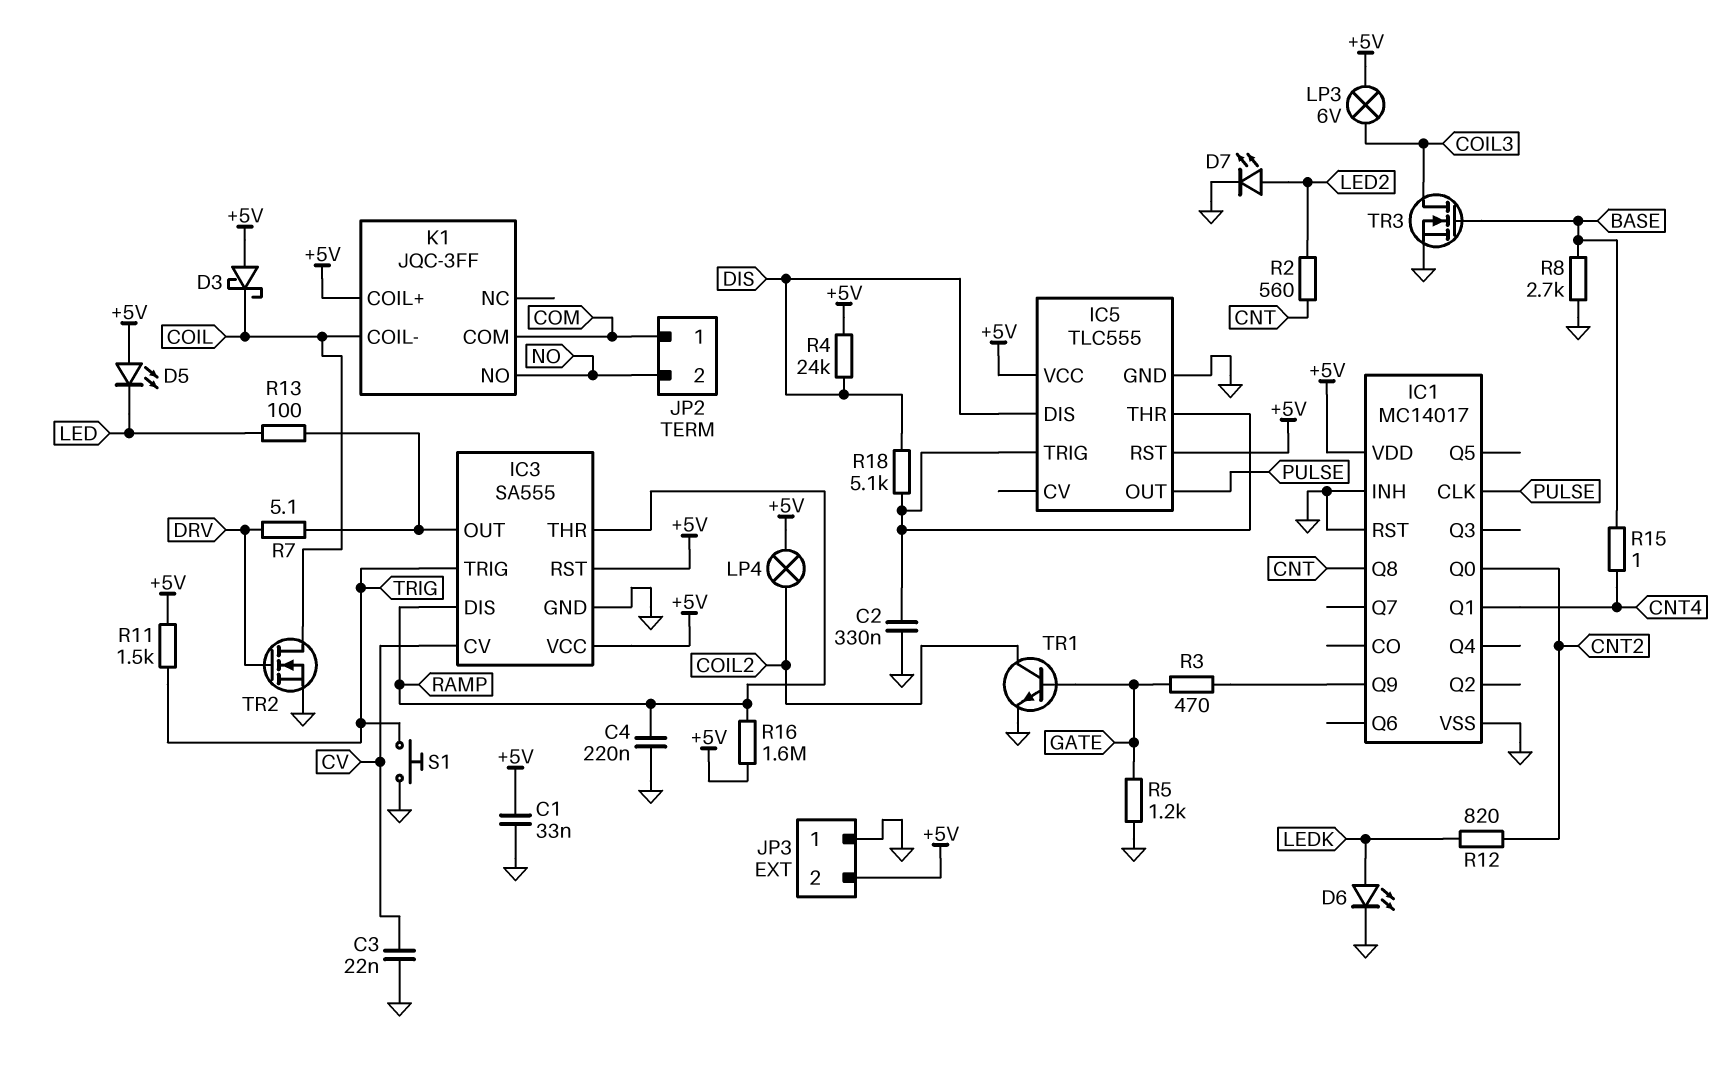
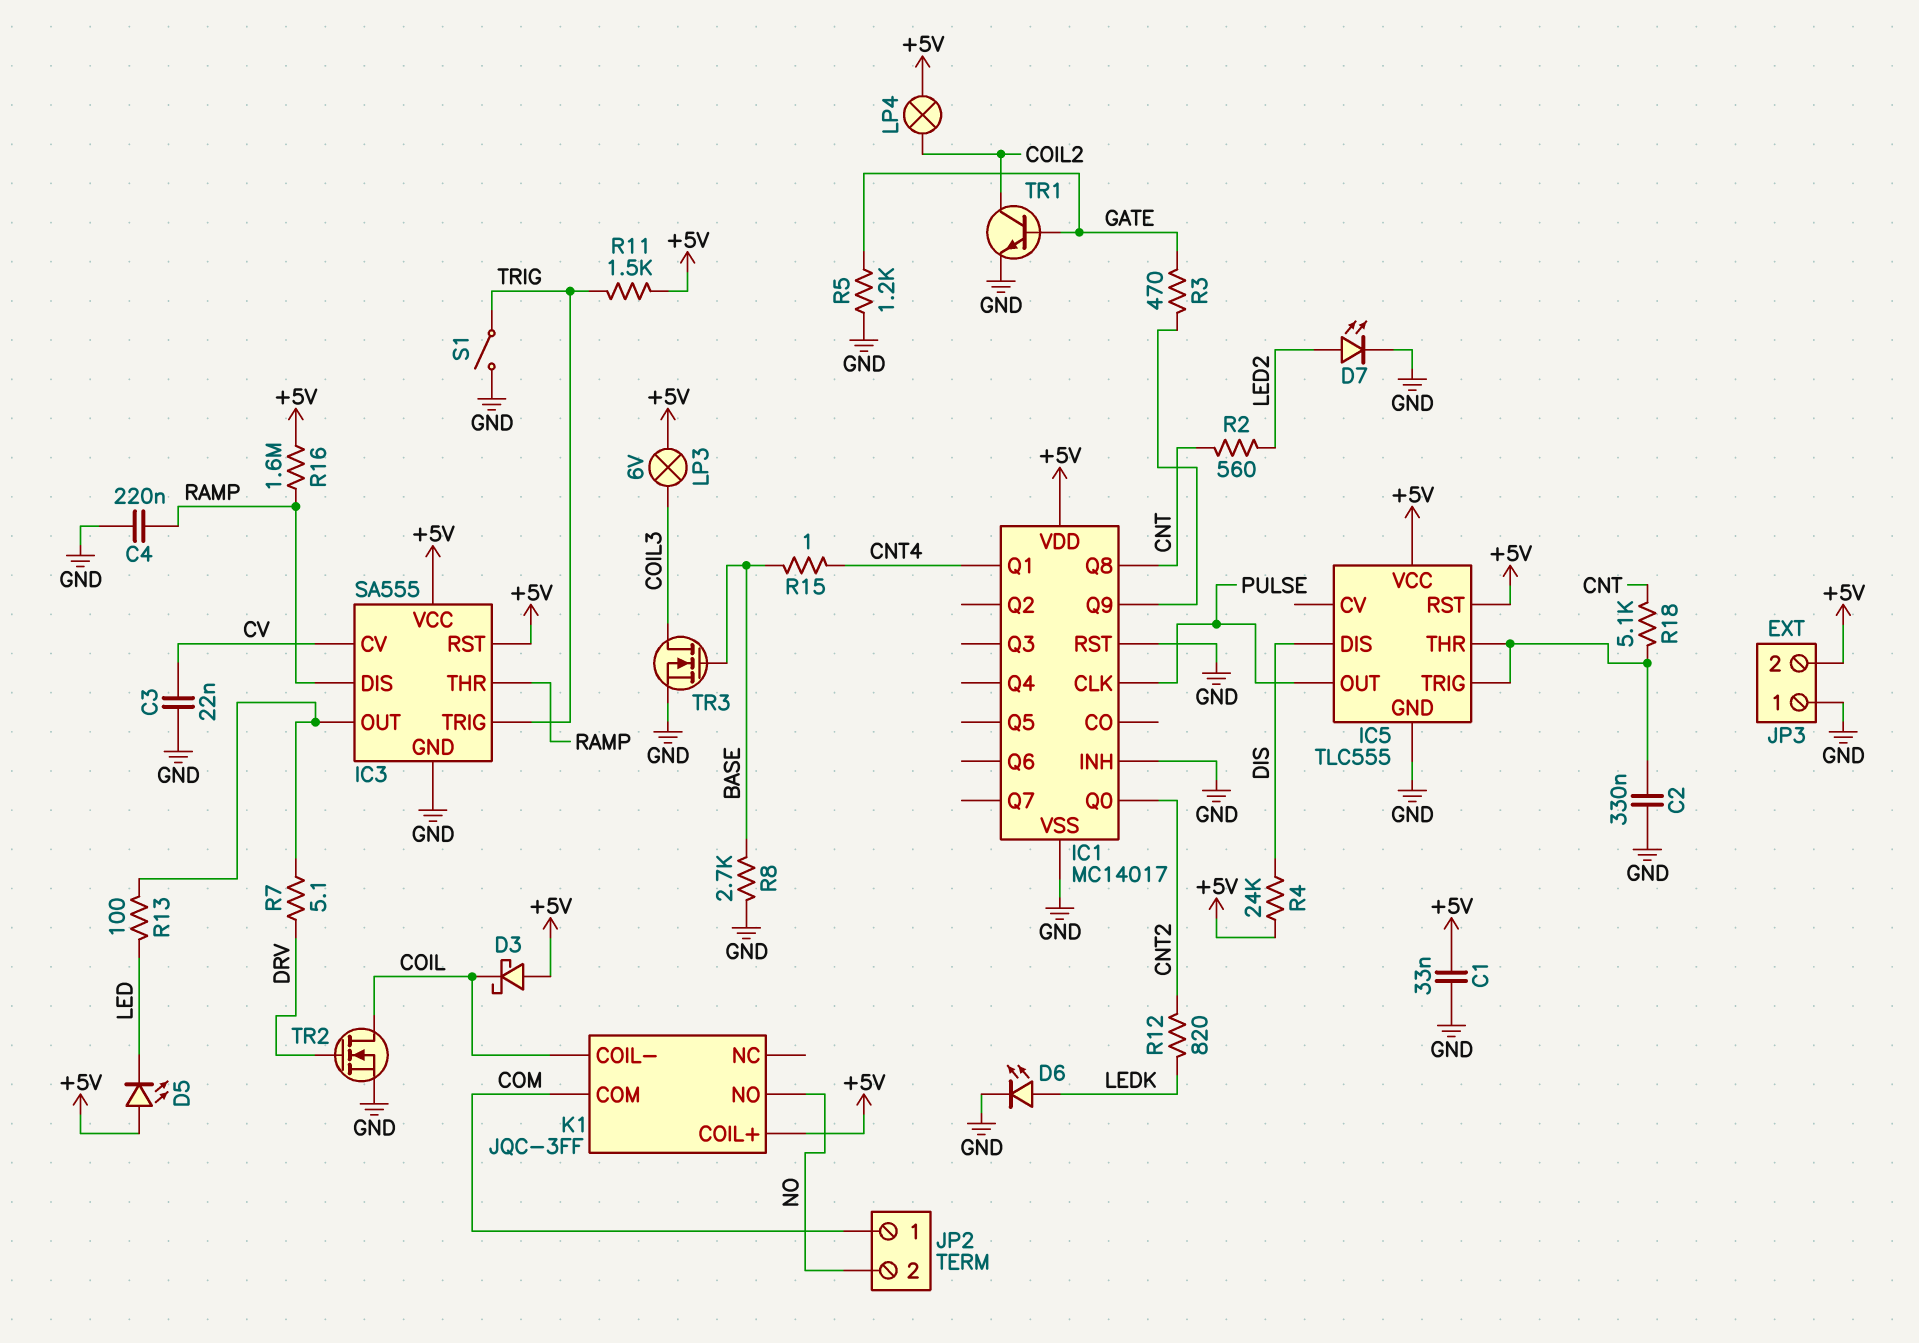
R18: 5.1k (DIS, IC5/THR) -> 5.1k (CNT, IC5/THR)
S1: button (GND, TRIG) -> switch (GND, TRIG)

